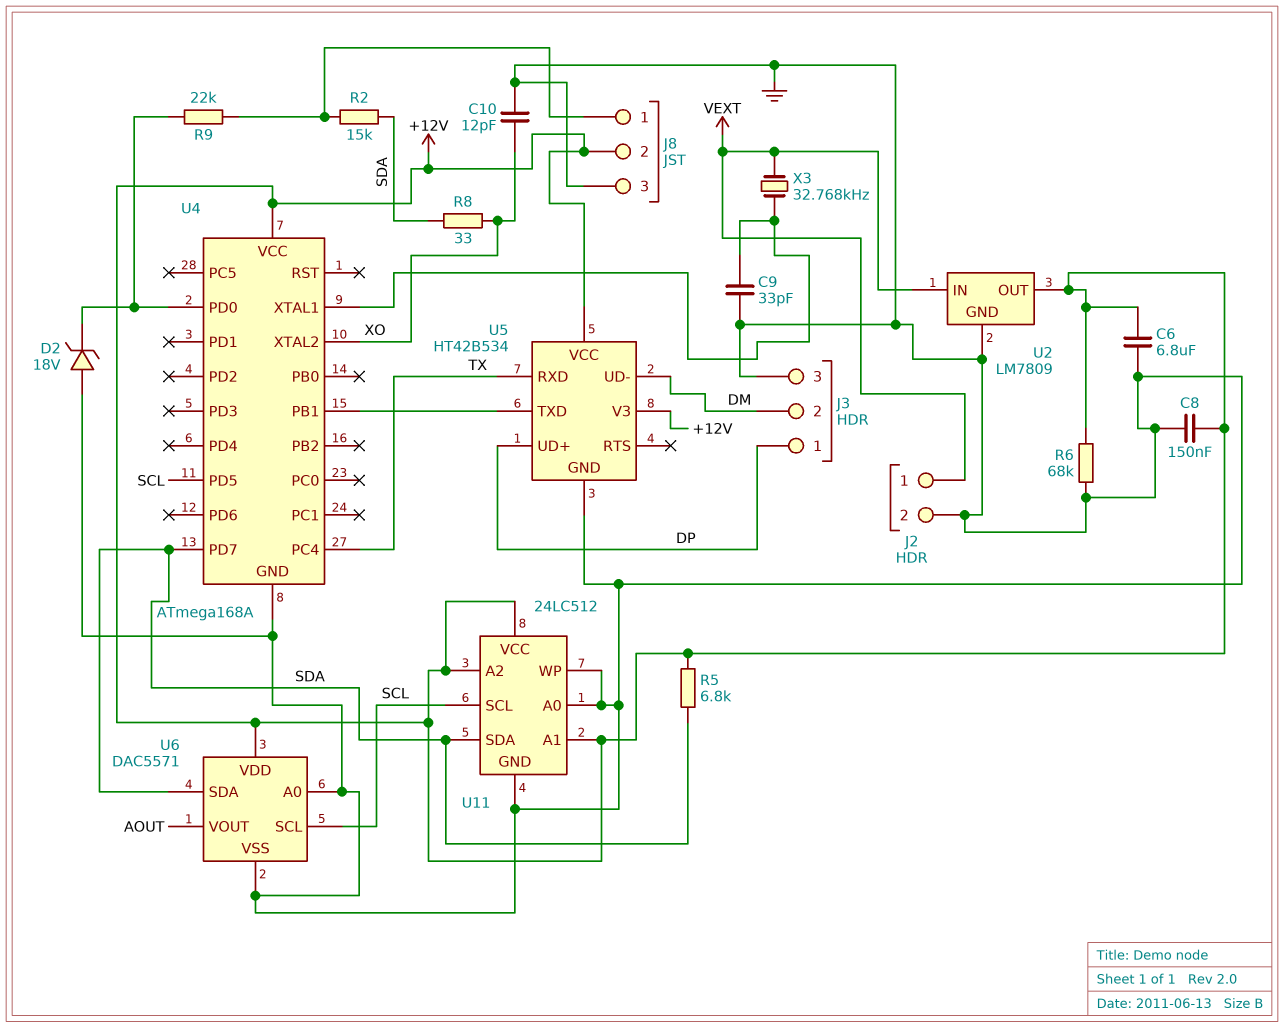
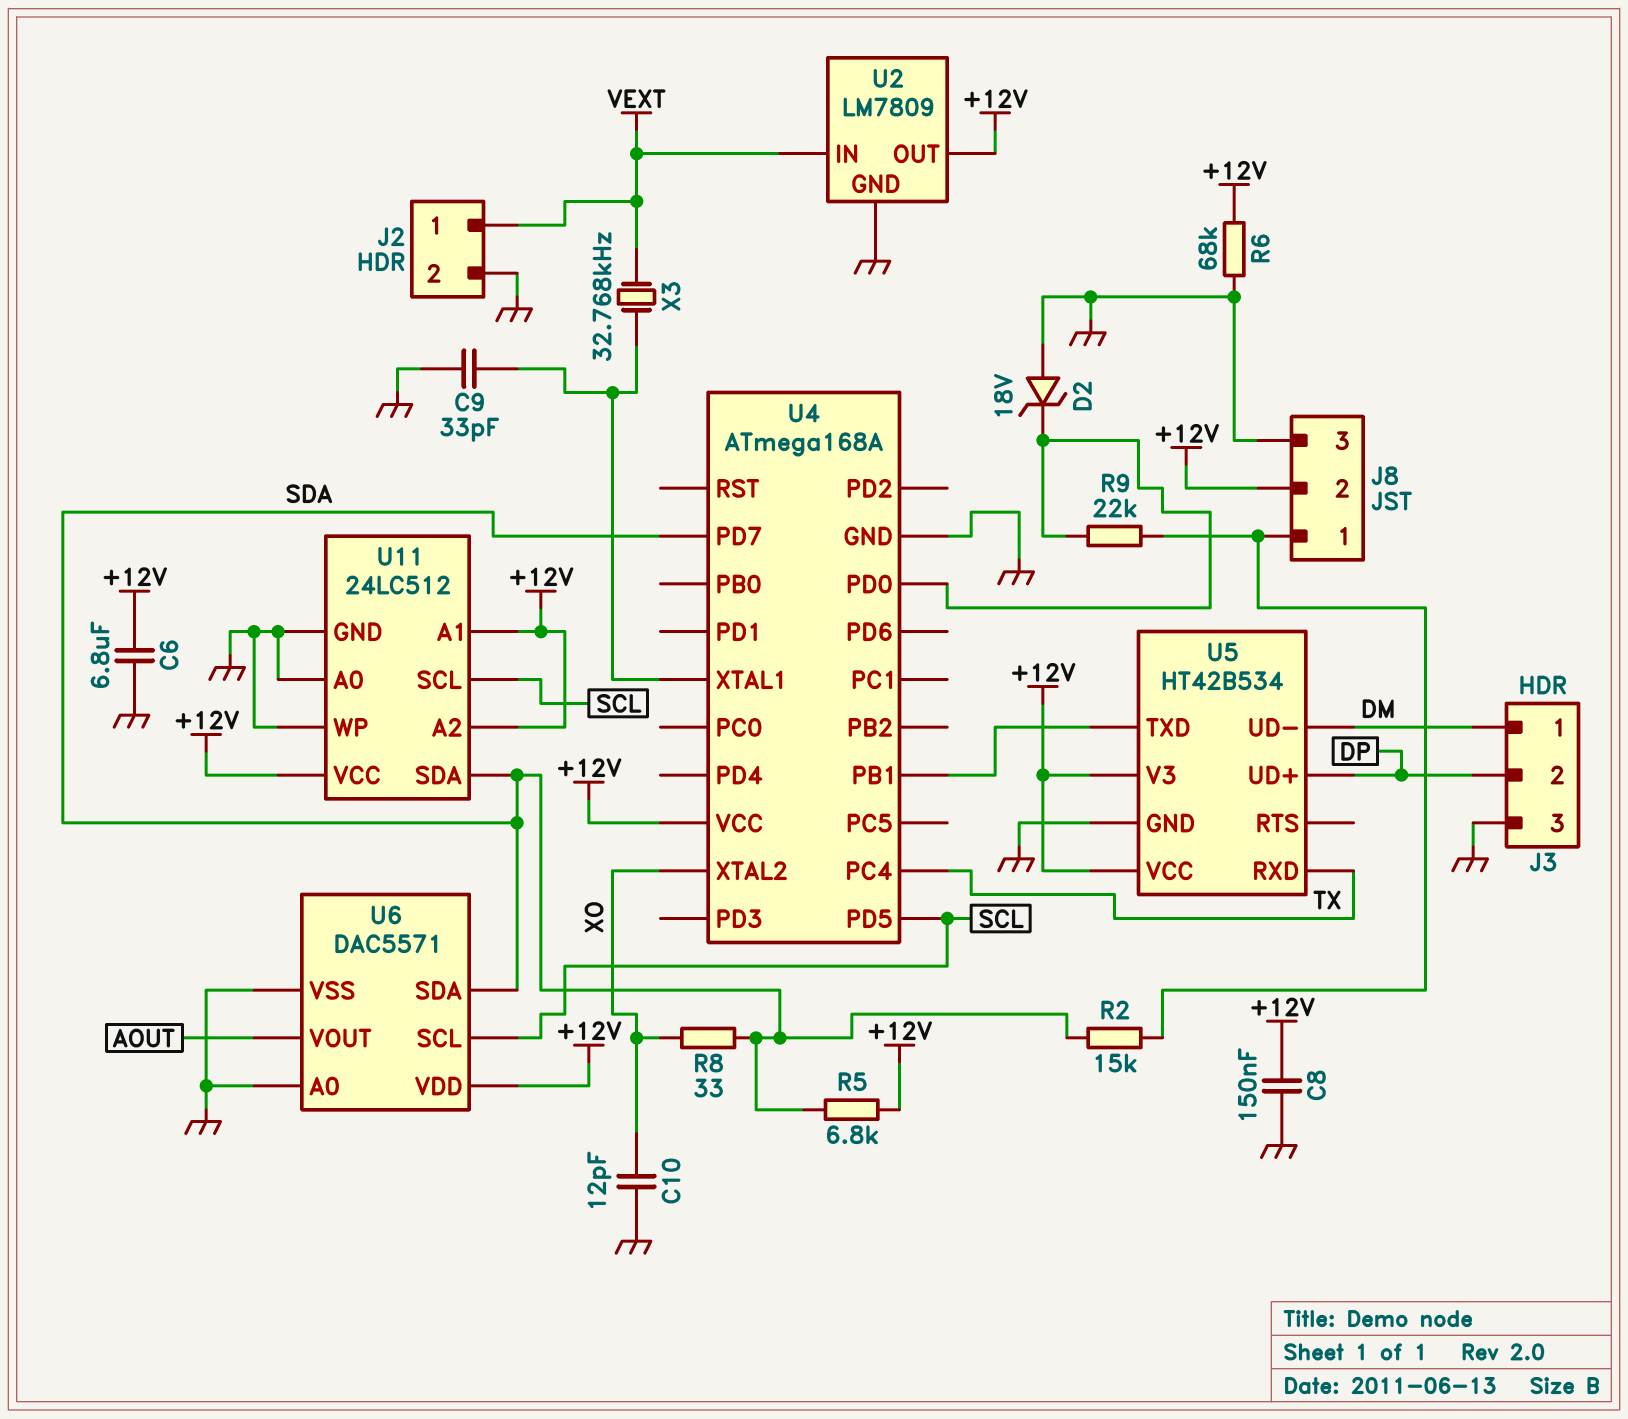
J3 pin 1: DP -> DM
J3 pin 2: DM -> DP

